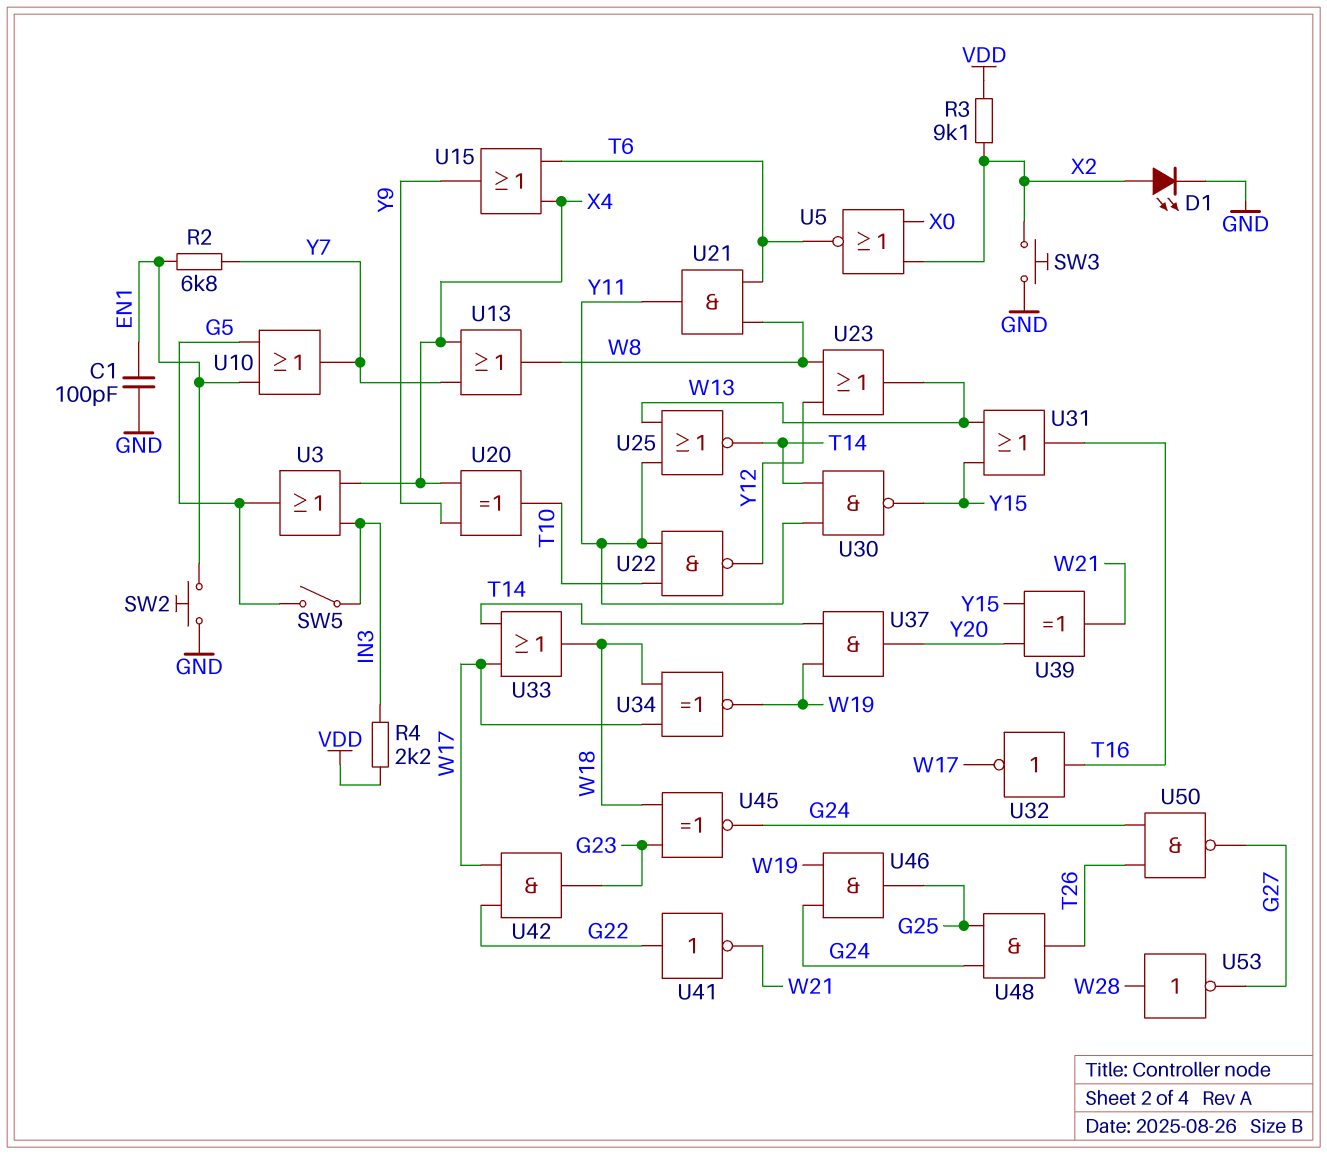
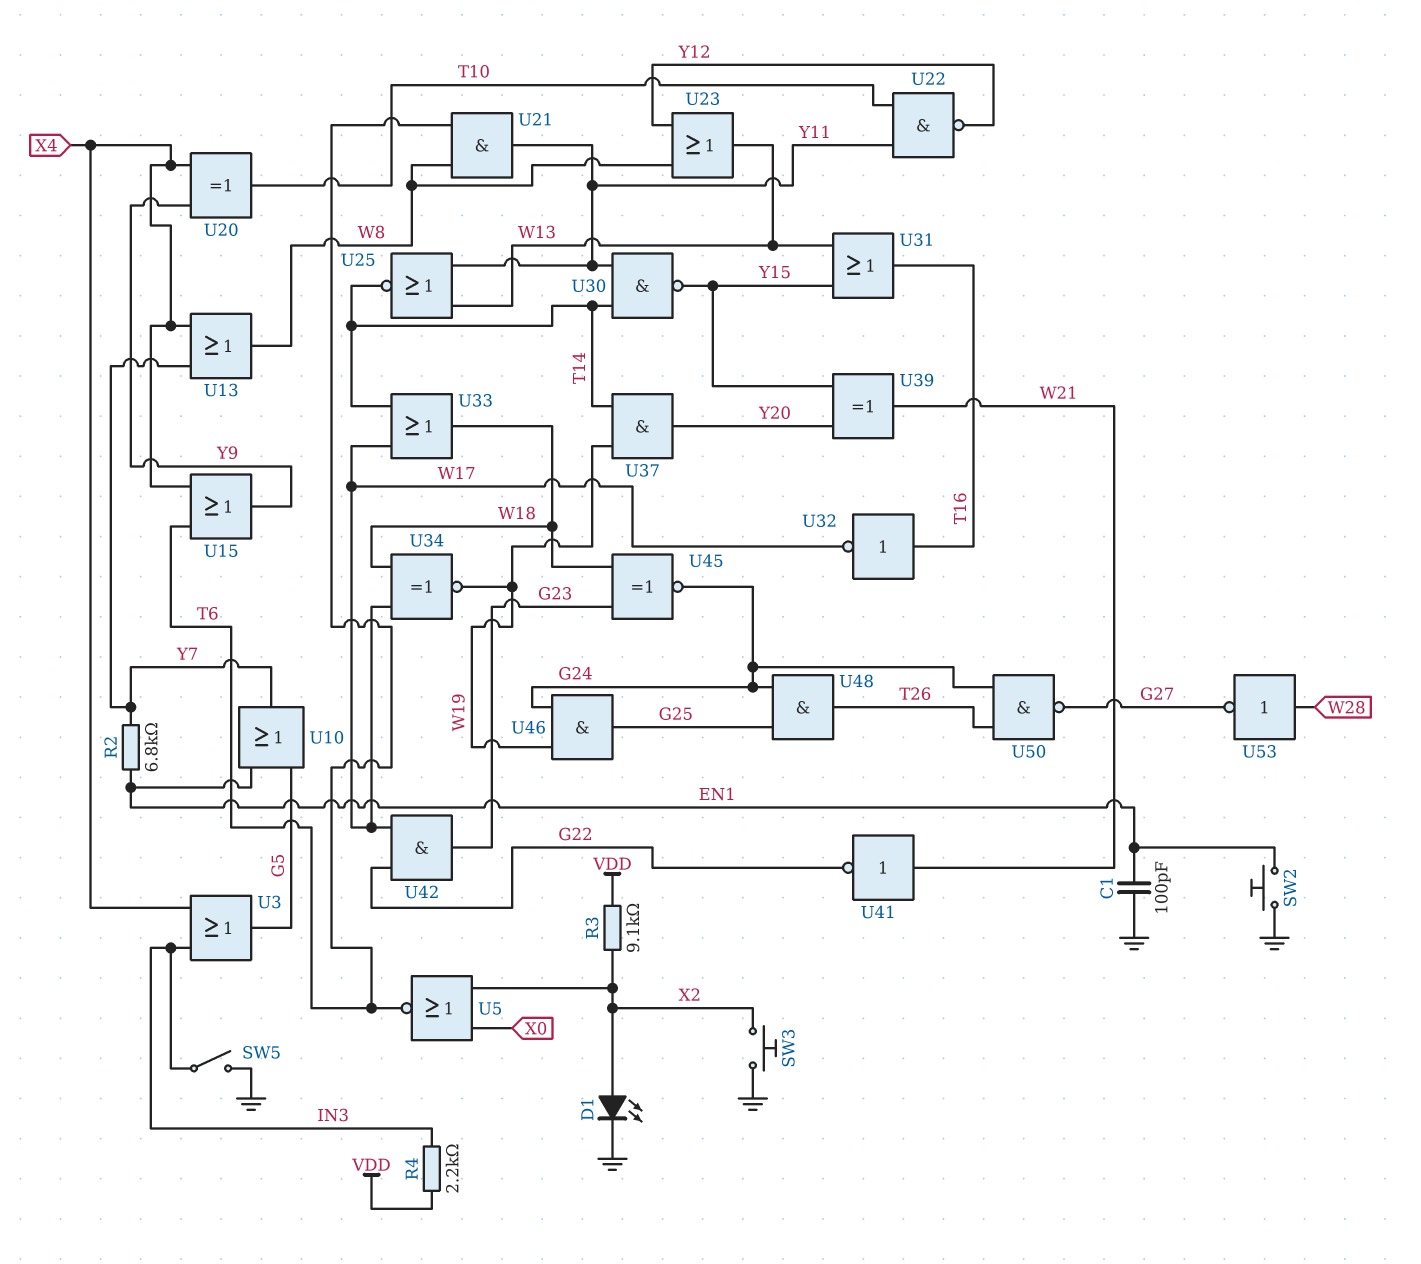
SW5: switch (G5, IN3) -> switch (GND, IN3)
U41: NOT (in G22, out W21) -> NOT (in W21, out G22)

